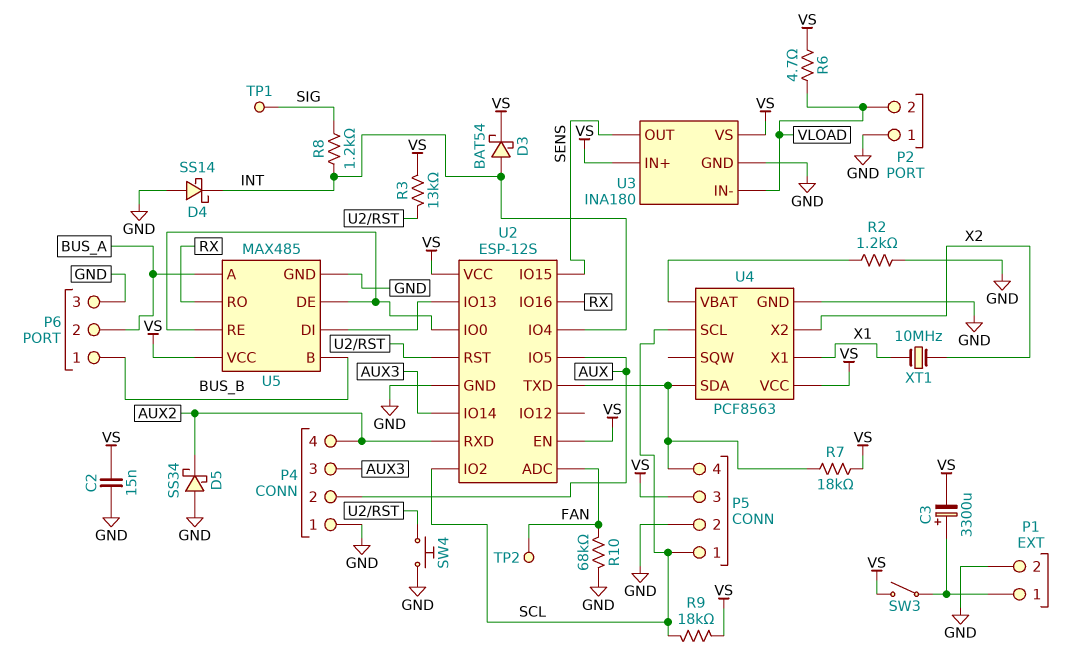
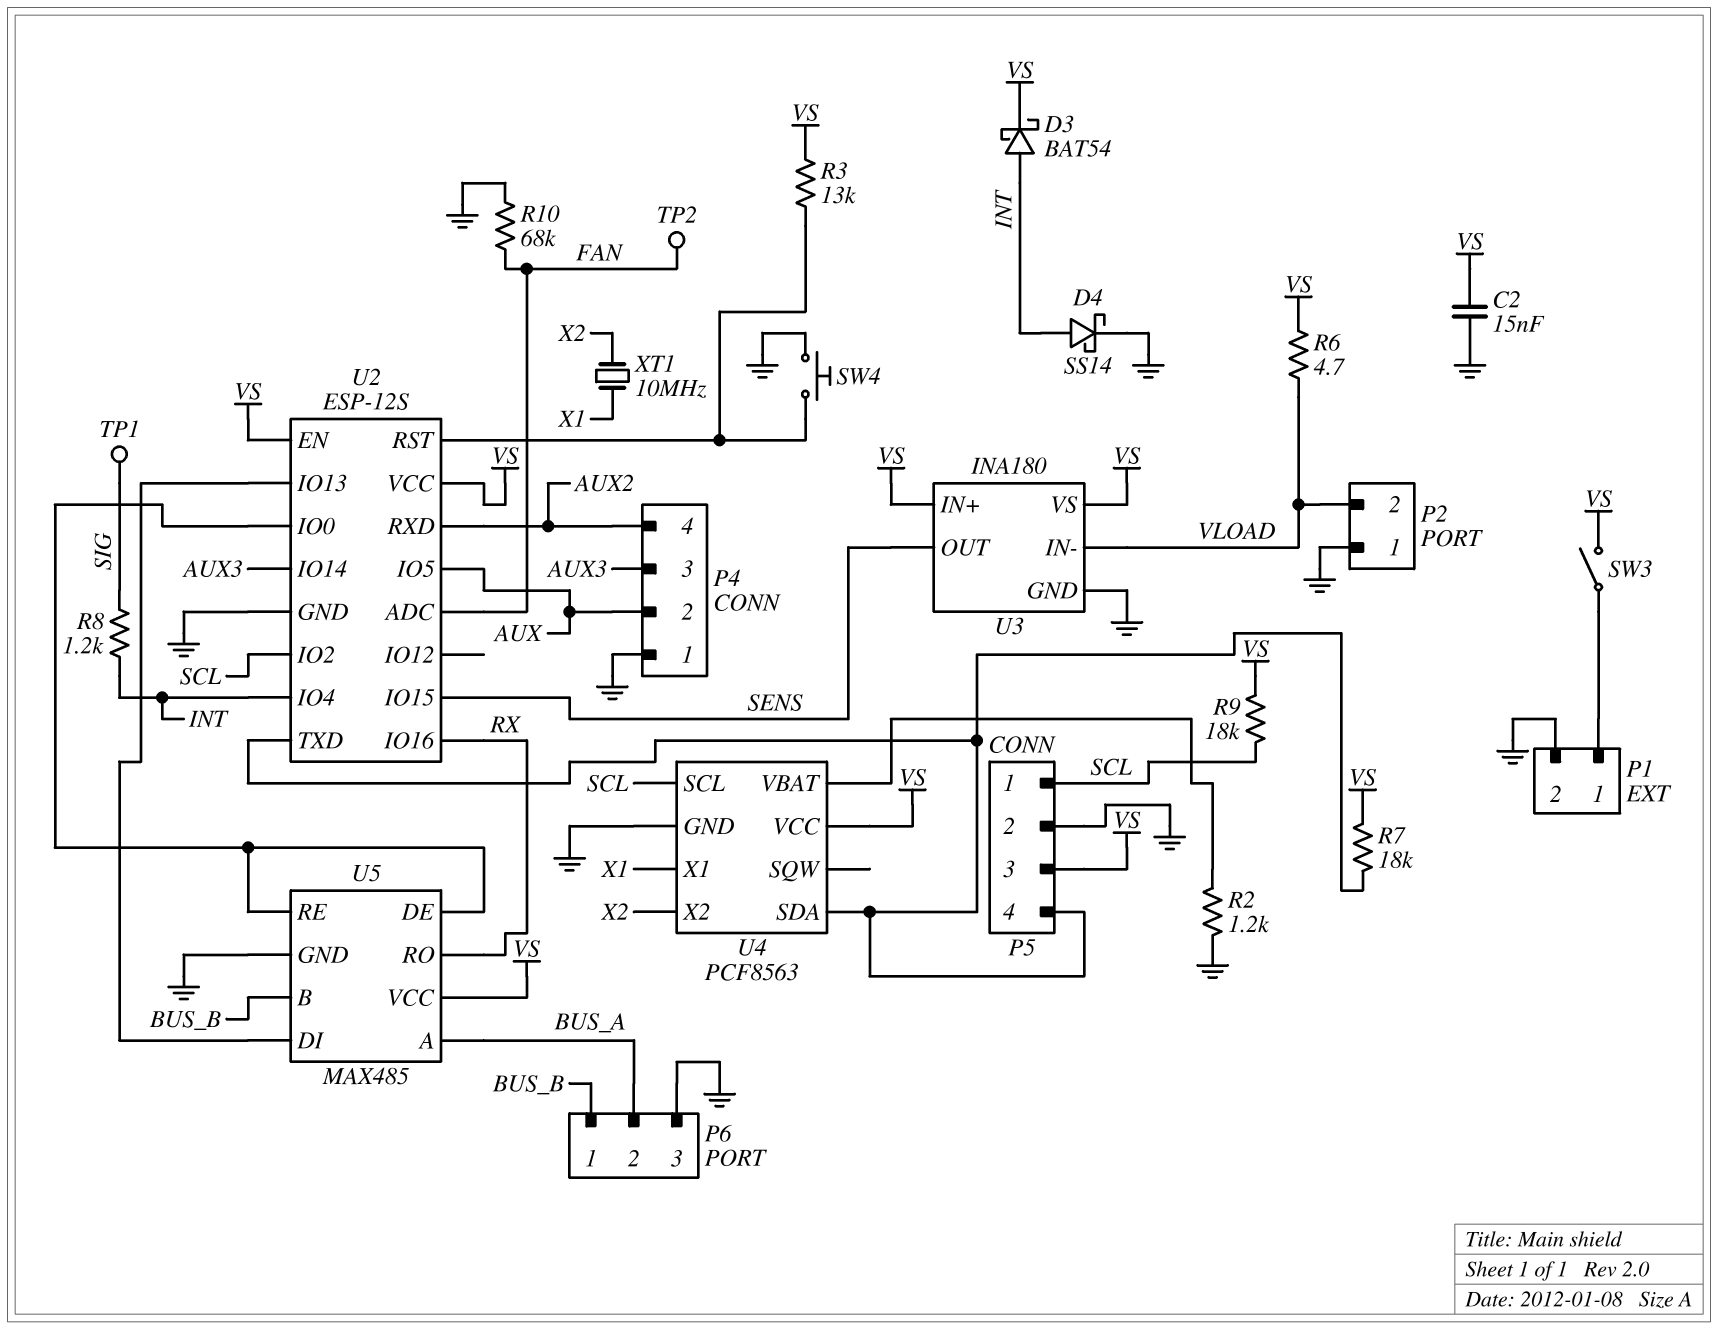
C3: 3300uF (plus P1/1, minus VS) -> none
D4: schottky SS14 (A GND, K INT) -> schottky SS14 (A INT, K GND)
D5: schottky SS34 (A GND, K AUX2) -> none

